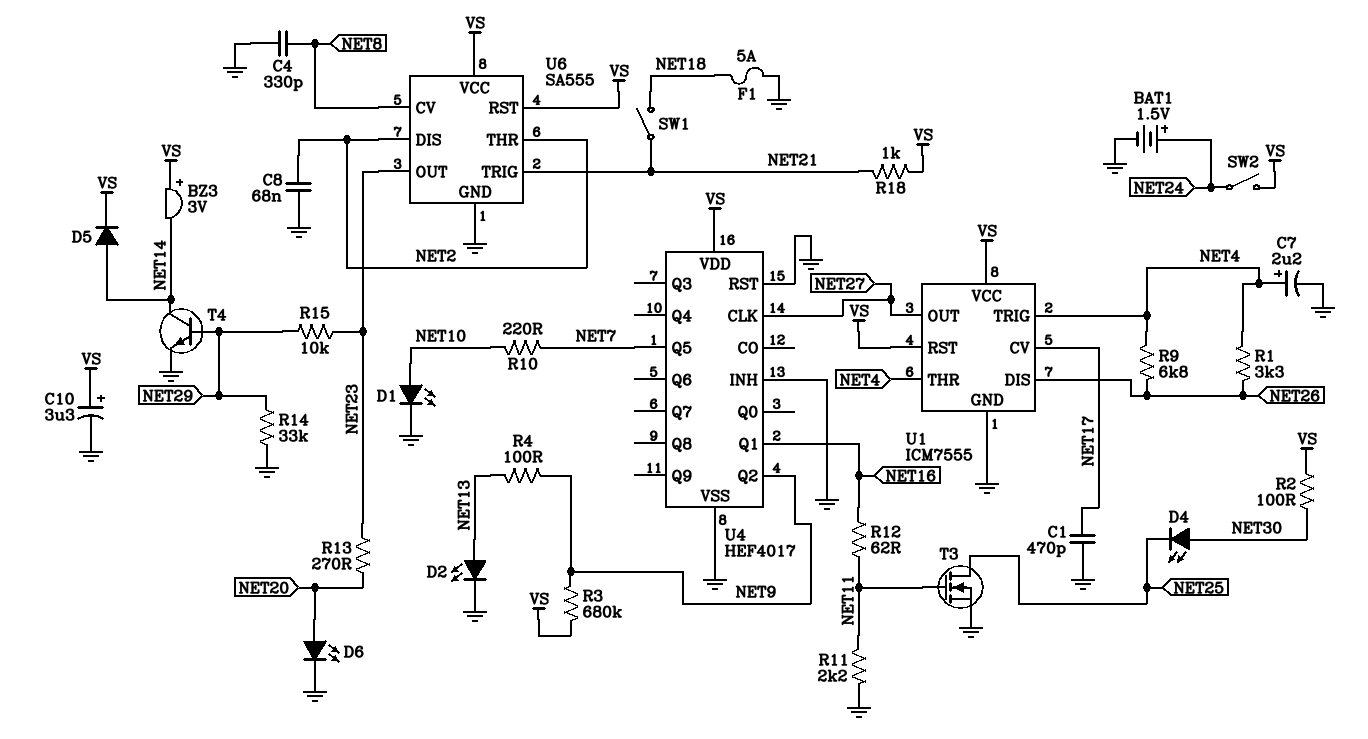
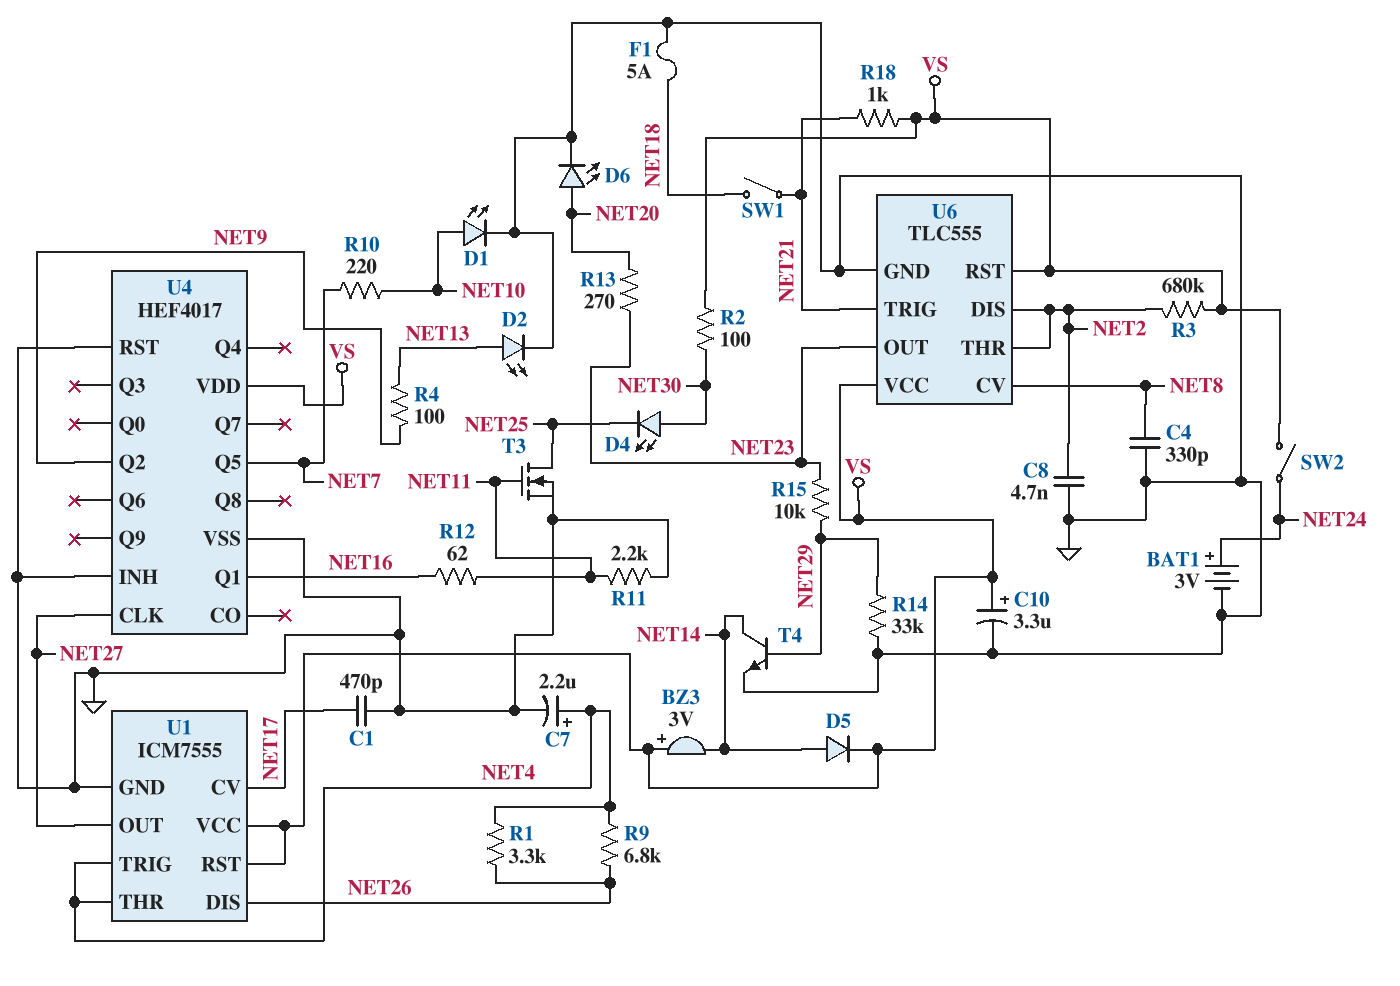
BAT1: 1.5V (plus NET24, minus GND) -> 3V (plus NET24, minus GND)
C8: 68nF (GND, NET2) -> 4.7nF (GND, NET2)
R3: 680k (NET9, VS) -> 680k (NET2, VS)
U6: SA555 -> TLC555

